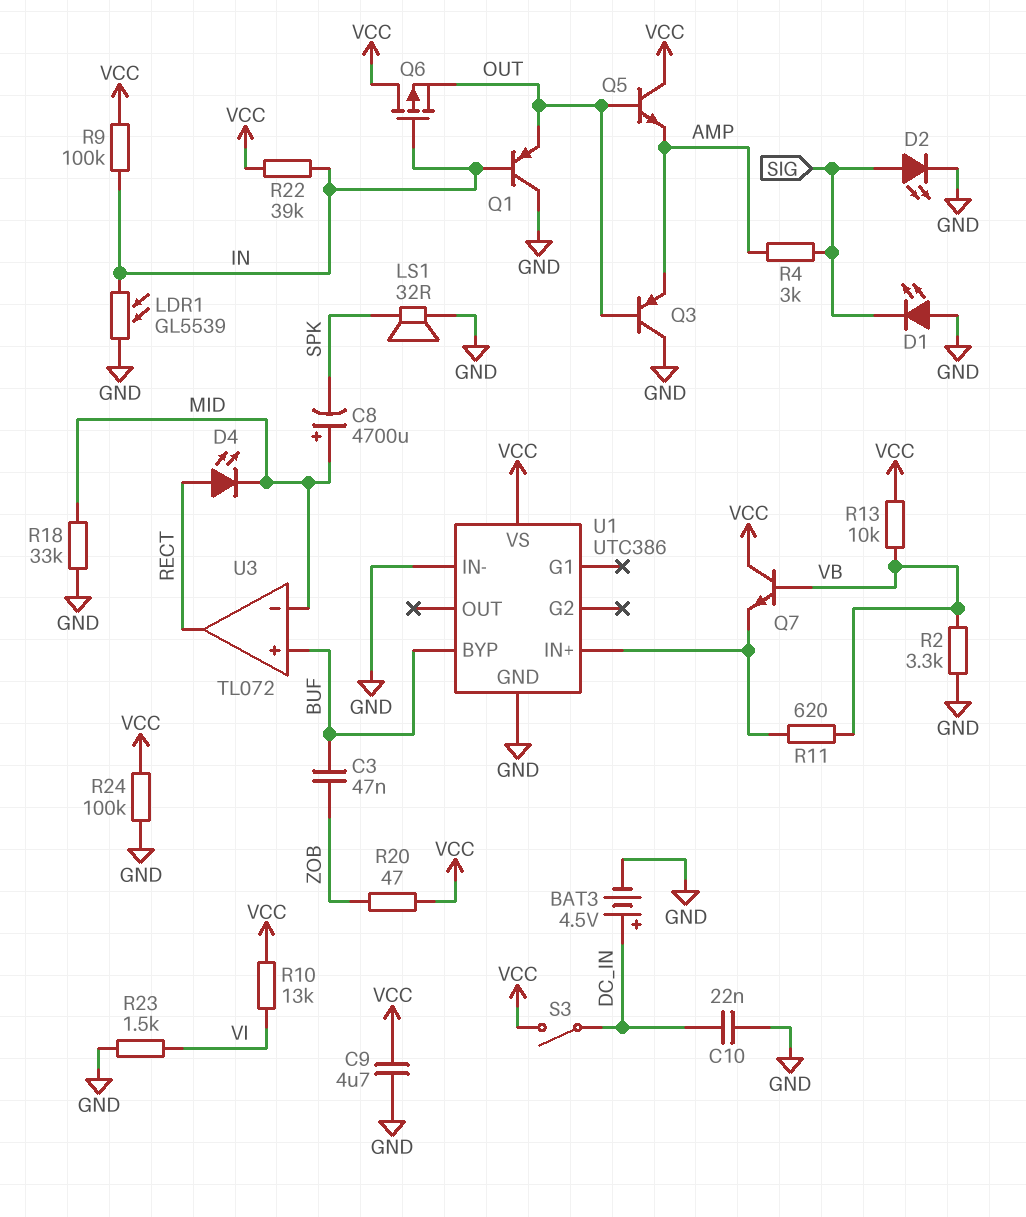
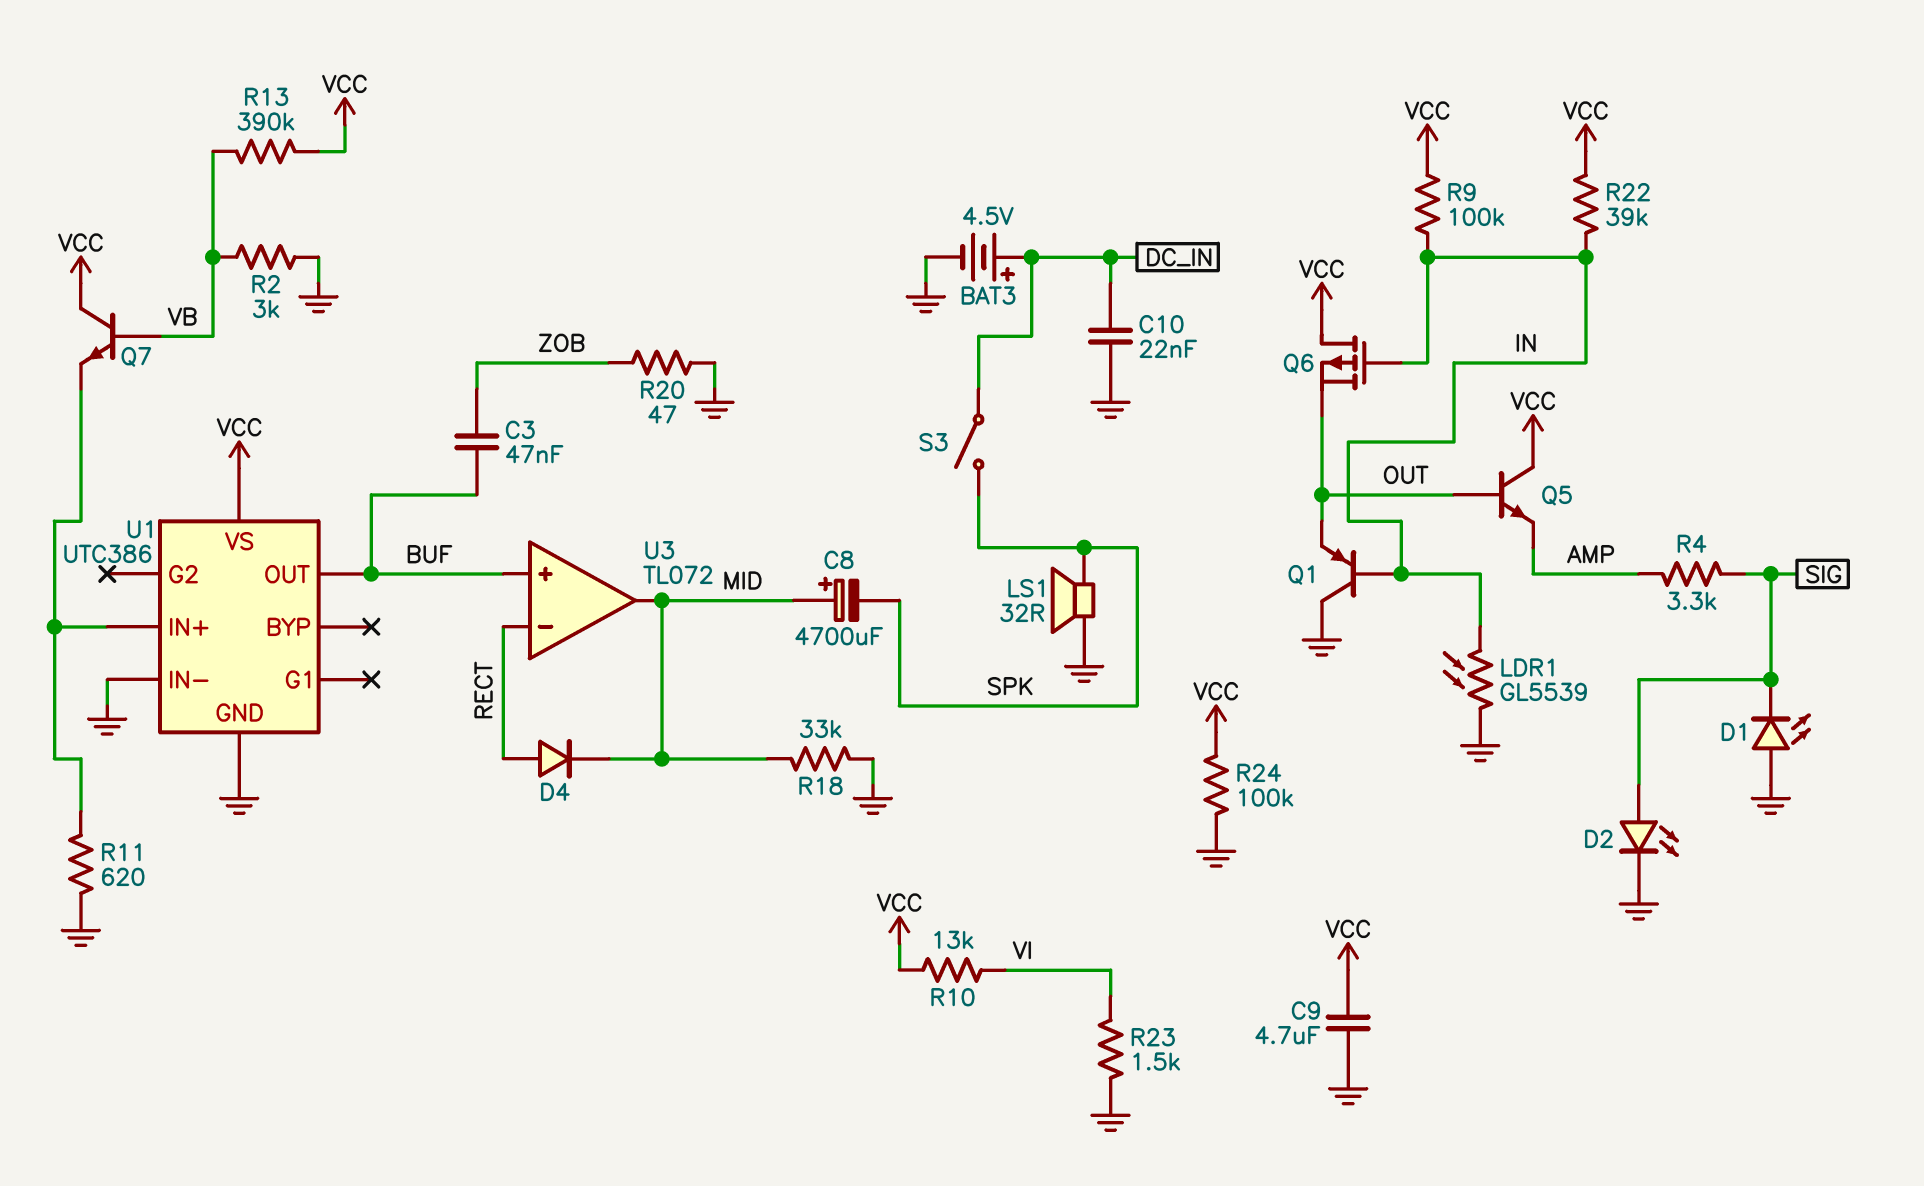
D4: LED (A RECT, K MID) -> diode (A RECT, K MID)
Q3: PNP (B OUT, C GND, E AMP) -> none
R2: 3.3k (GND, VB) -> 3k (GND, VB)
R4: 3k (AMP, SIG) -> 3.3k (AMP, SIG)
R11: 620 (U1/IN+, VB) -> 620 (GND, U1/IN+)
R13: 10k (VB, VCC) -> 390k (VB, VCC)
R20: 47 (VCC, ZOB) -> 47 (GND, ZOB)
S3: switch (DC_IN, VCC) -> switch (DC_IN, SPK)
U1 pin BYP: BUF -> none
U1 pin OUT: none -> BUF
U3 pin in-: MID -> RECT
U3 pin out: RECT -> MID

